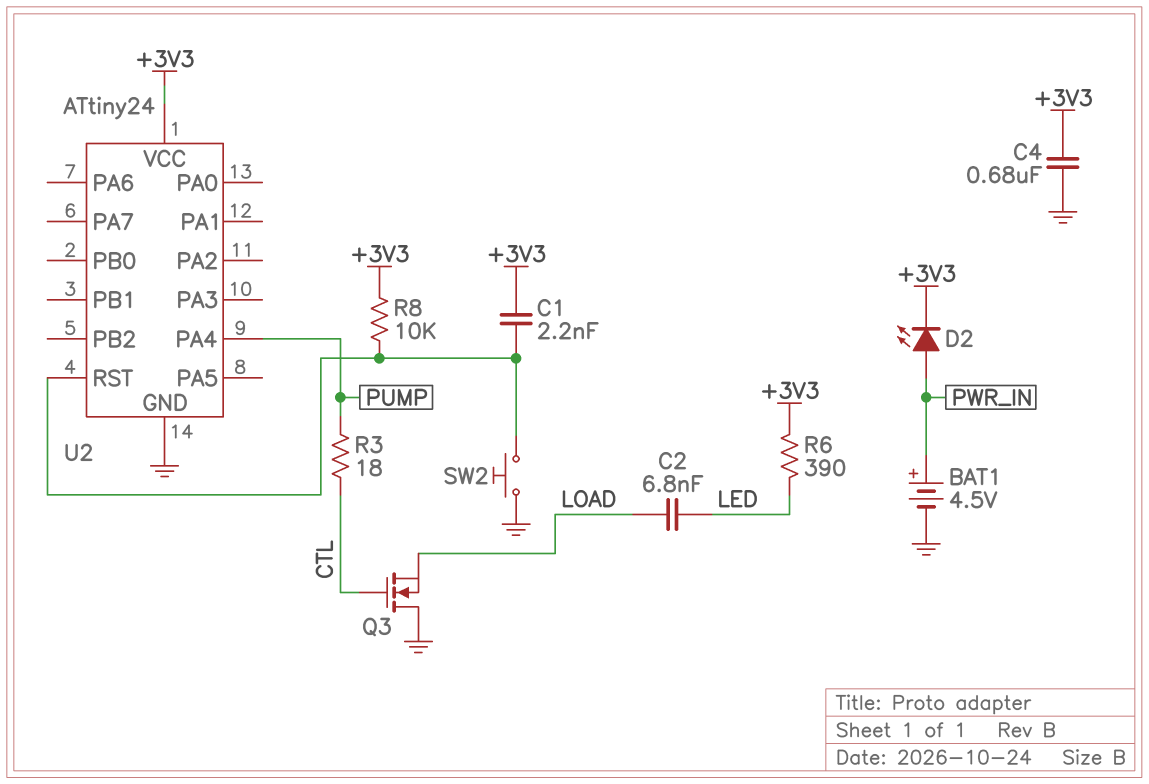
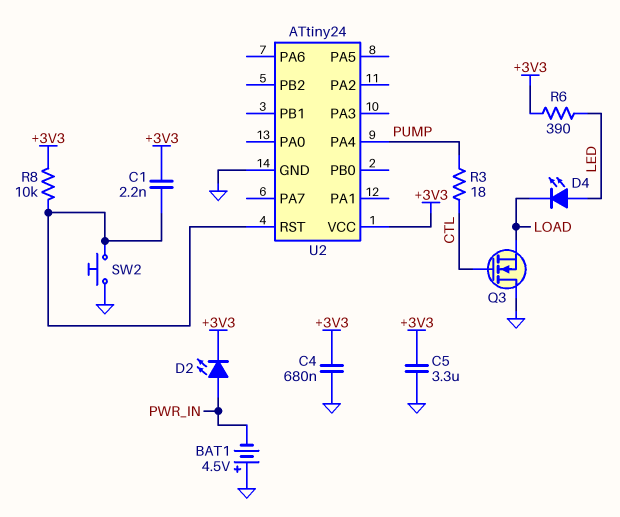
BAT1: 4.5V (plus PWR_IN, minus GND) -> 4.5V (plus GND, minus PWR_IN)
C2: 6.8nF (LED, LOAD) -> none
C5: none -> 3.3uF (+3V3, GND)
D4: none -> LED (A LED, K LOAD)

